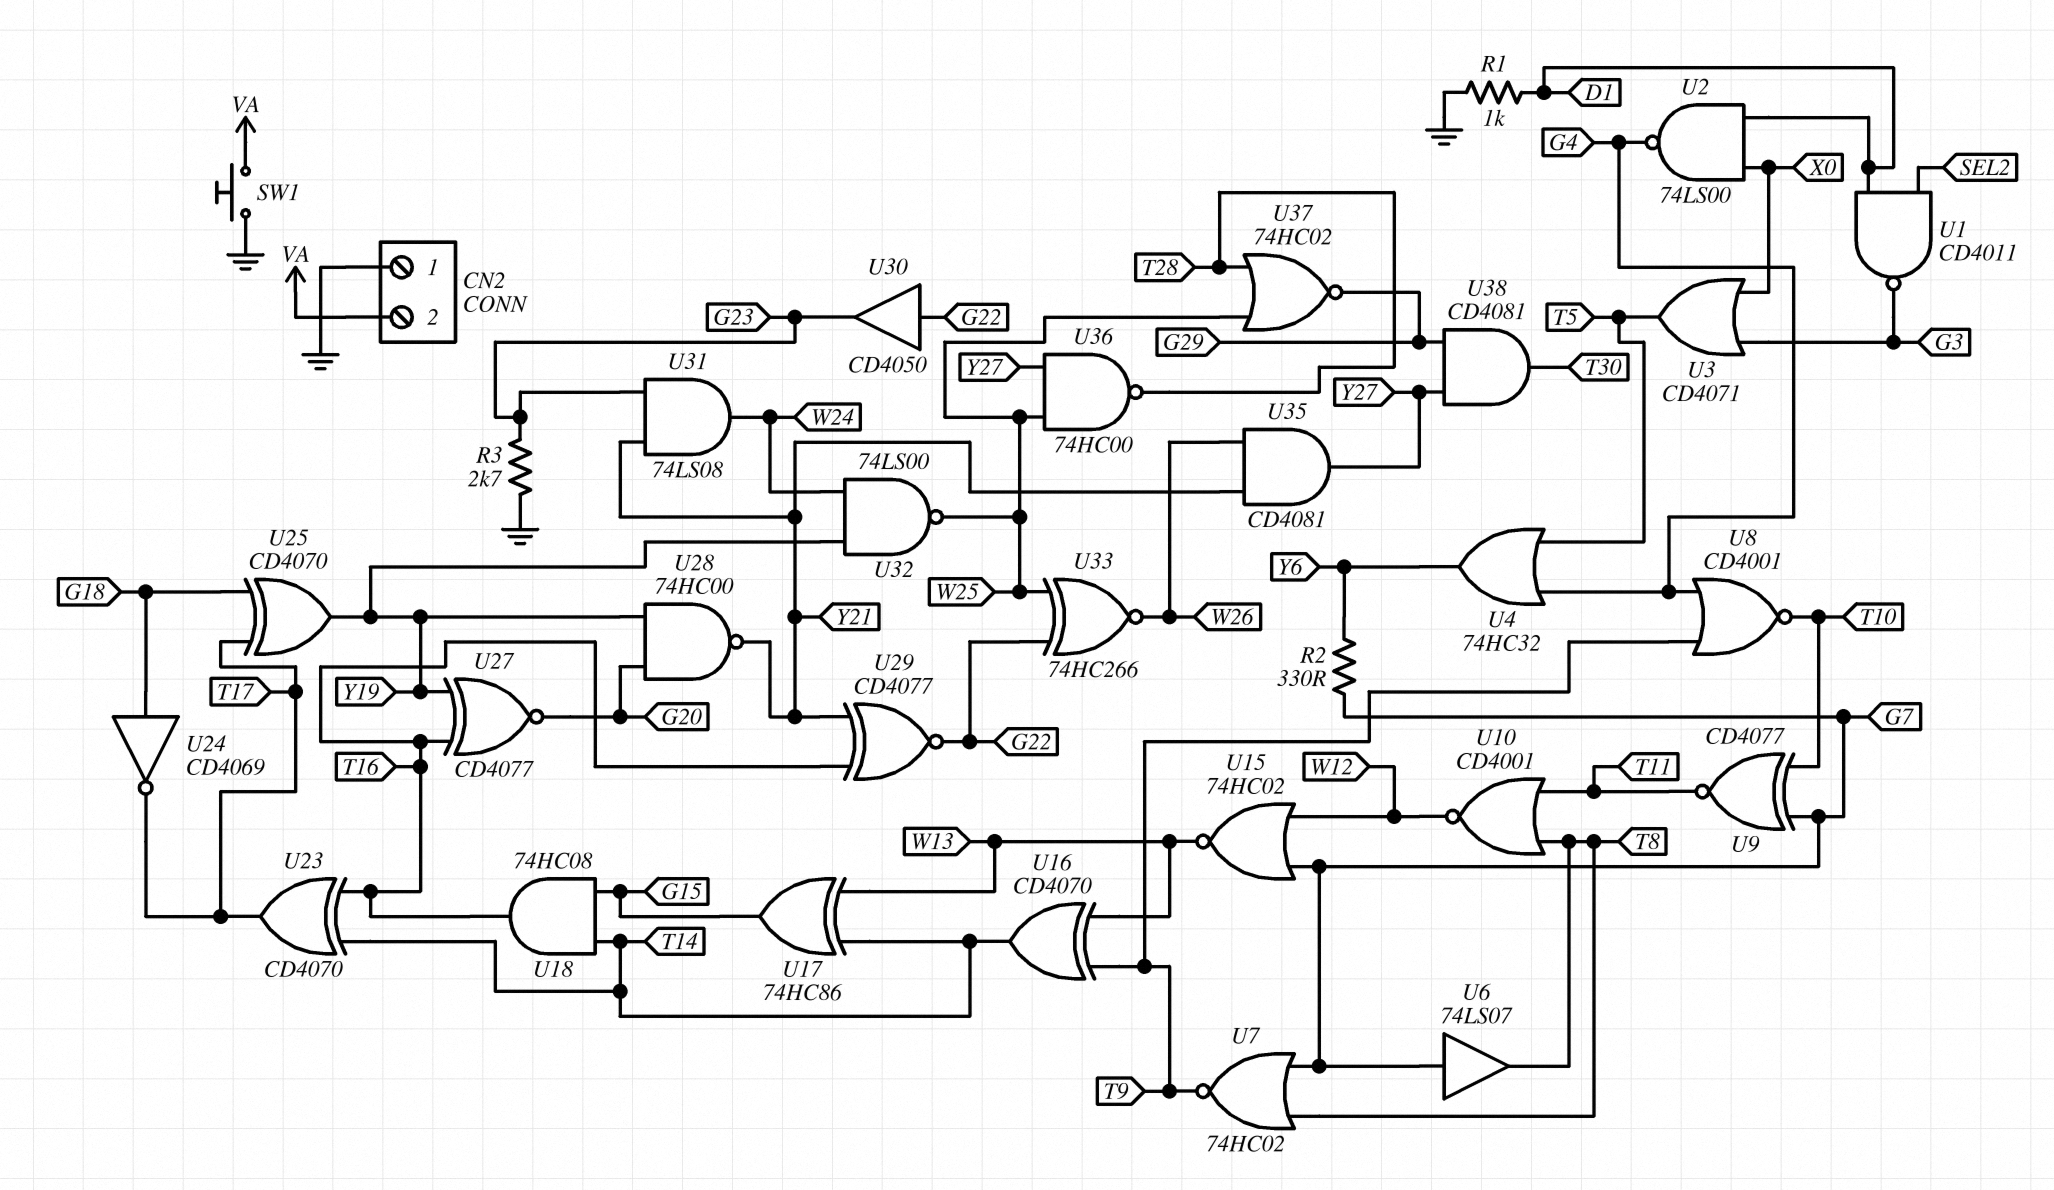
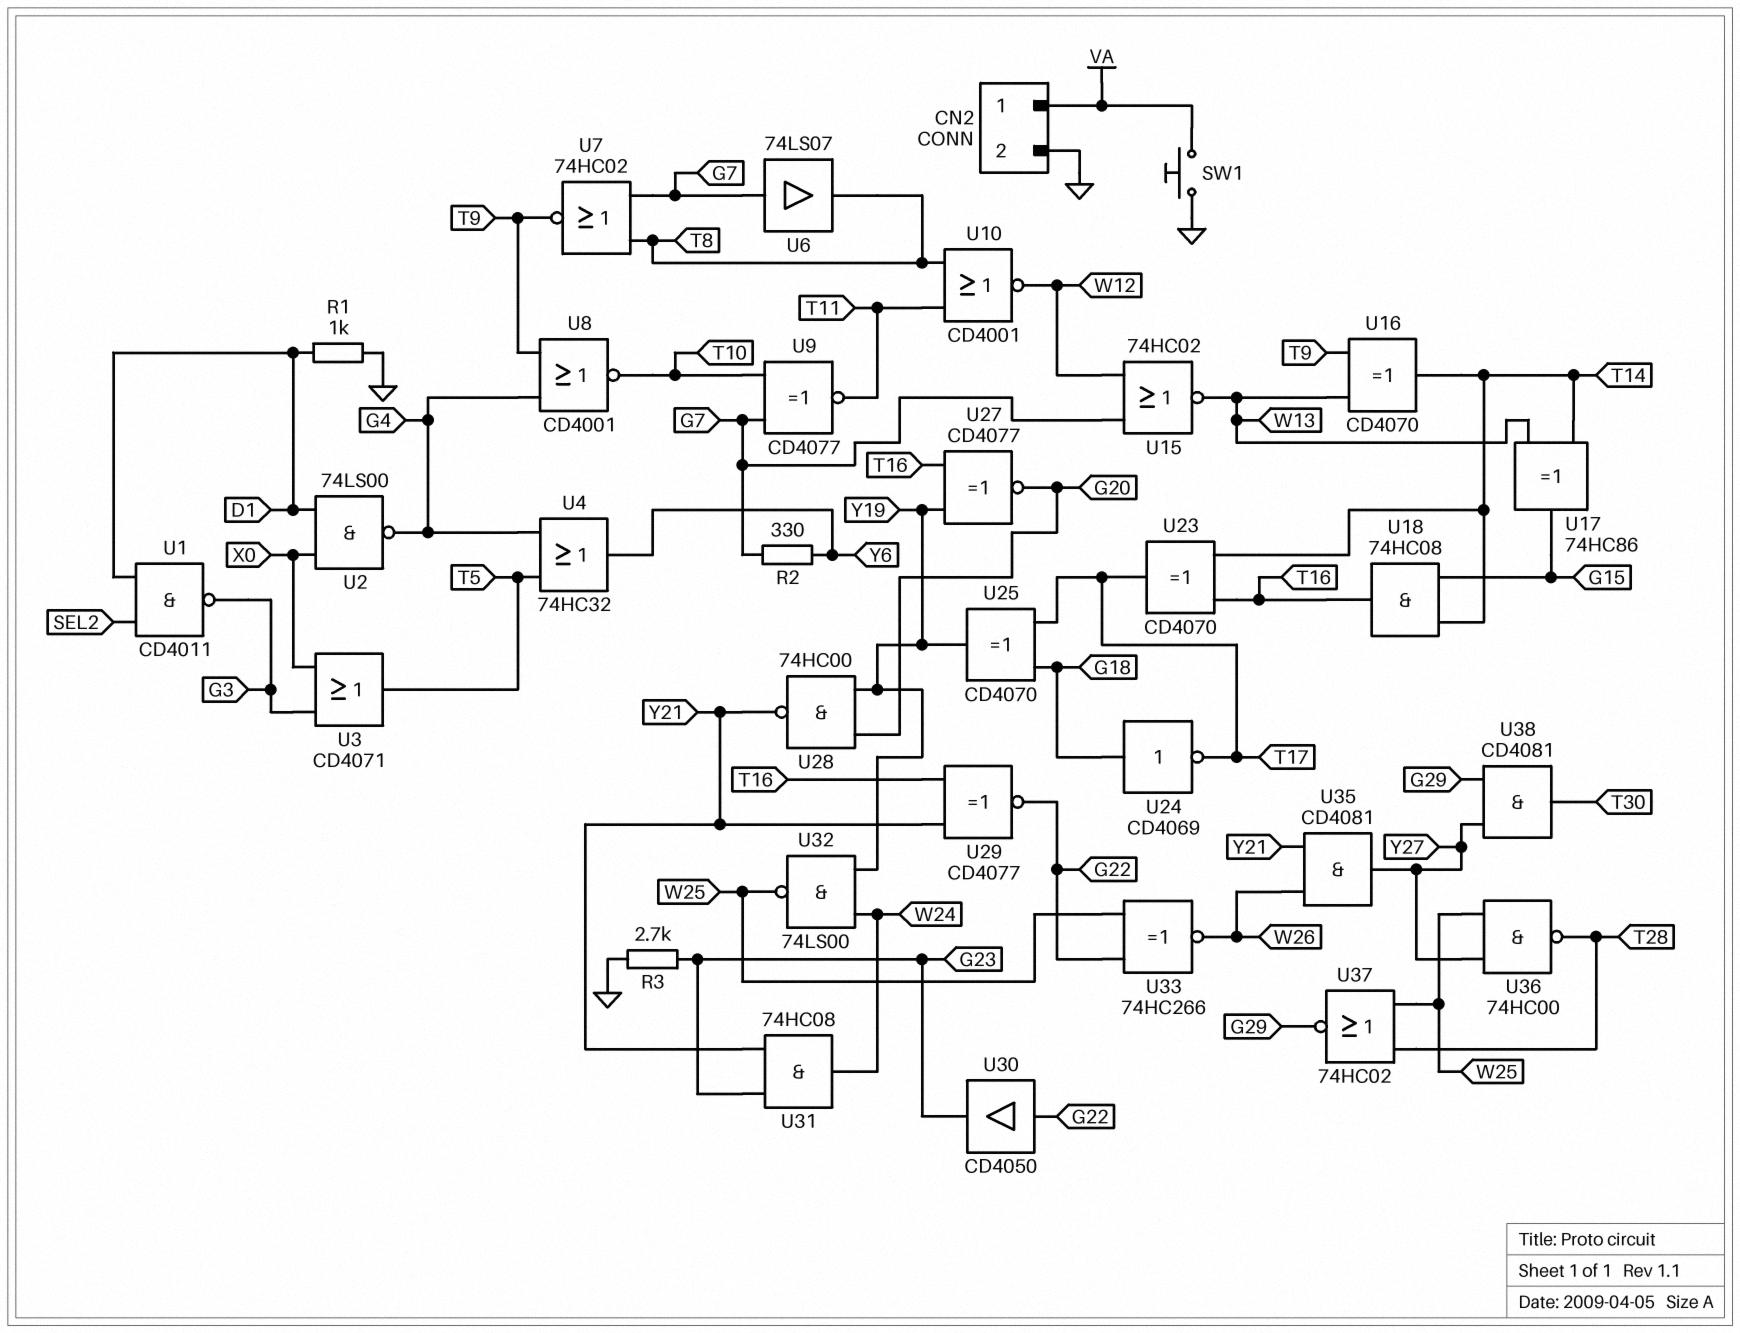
CN2 pin 1: GND -> VA
CN2 pin 2: VA -> GND
U31: AND 74LS08 (in G23, in Y21, out W24) -> AND 74HC08 (in G23, in Y21, out W24)

